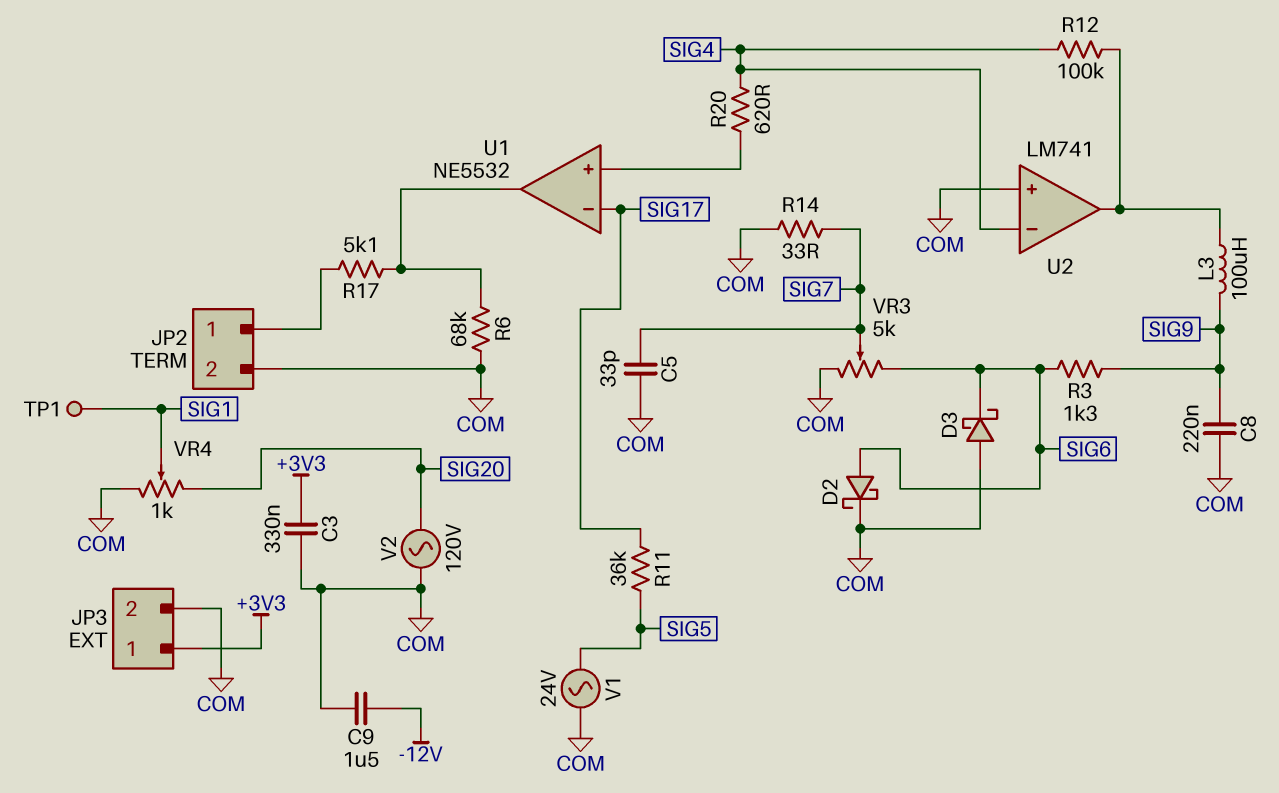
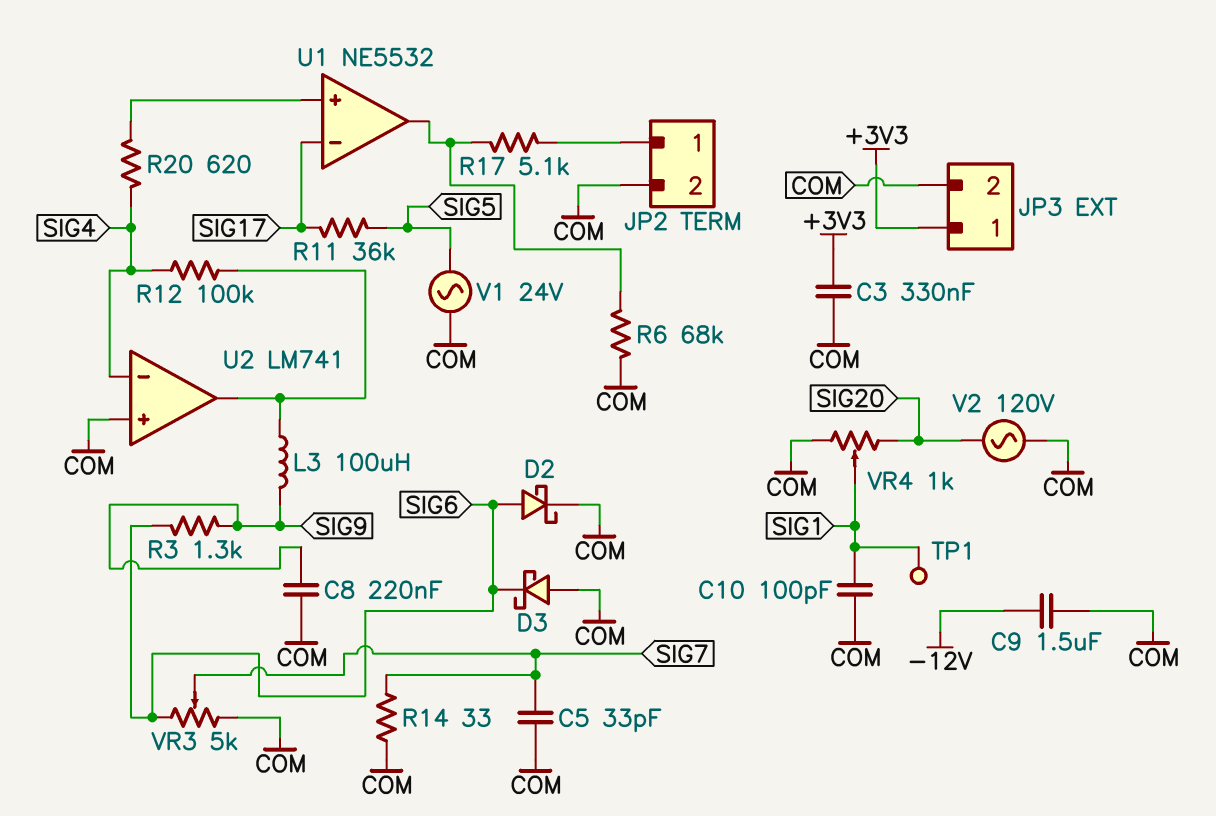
C10: none -> 100pF (COM, SIG1)

